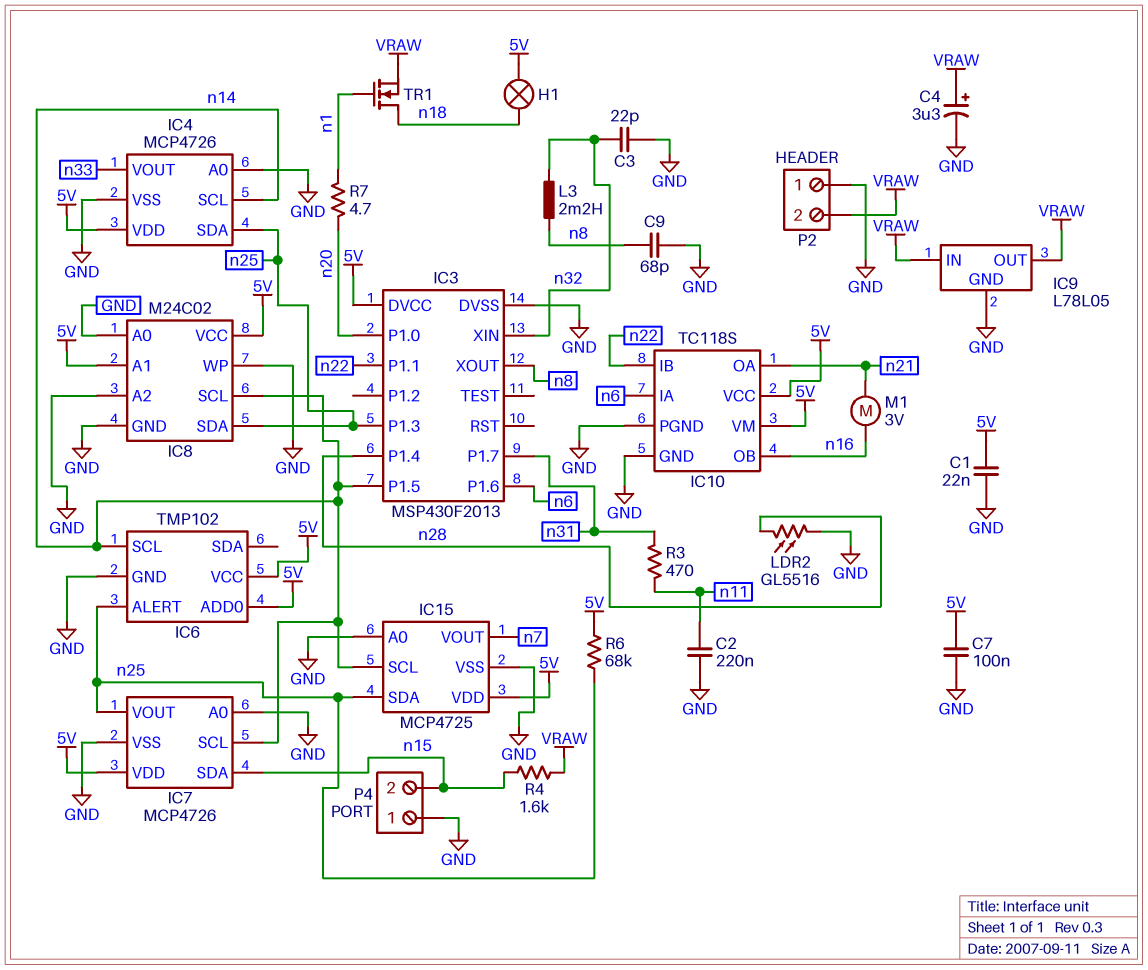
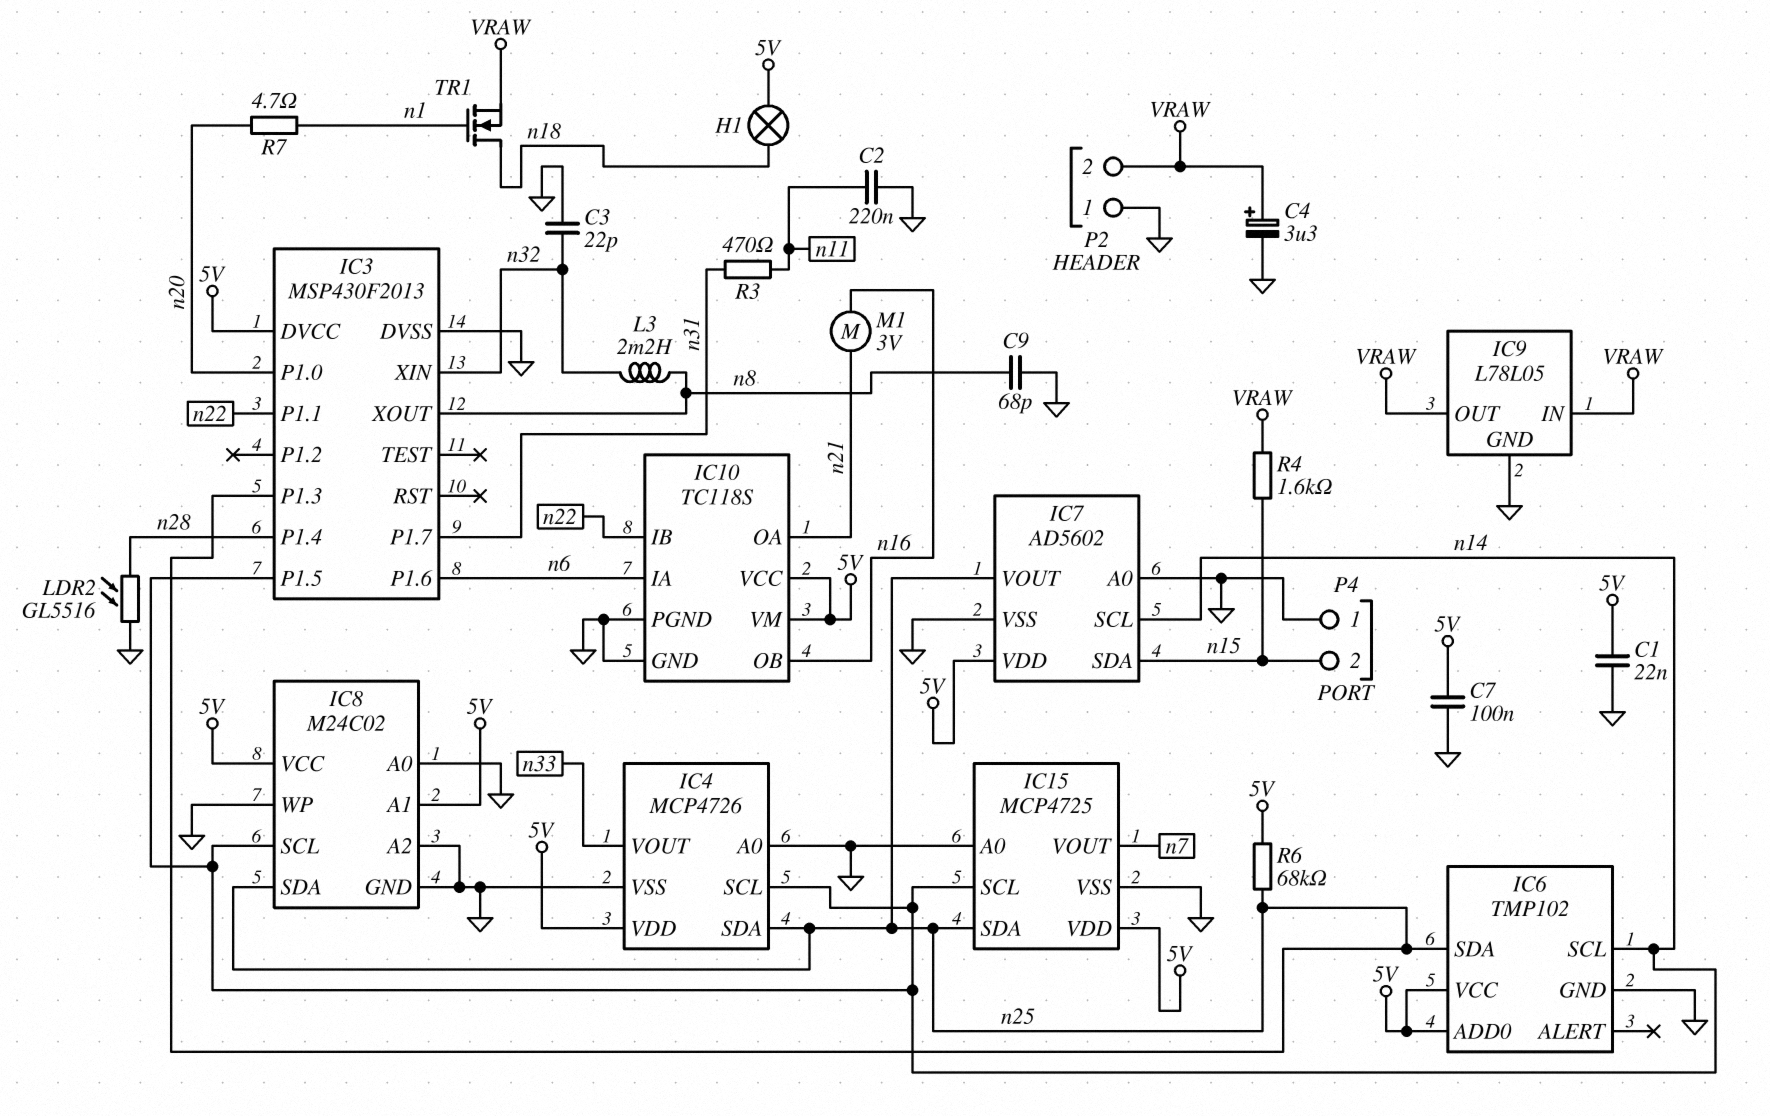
IC6 pin ALERT: n25 -> none
IC6 pin SDA: none -> n25
IC7: MCP4726 -> AD5602

